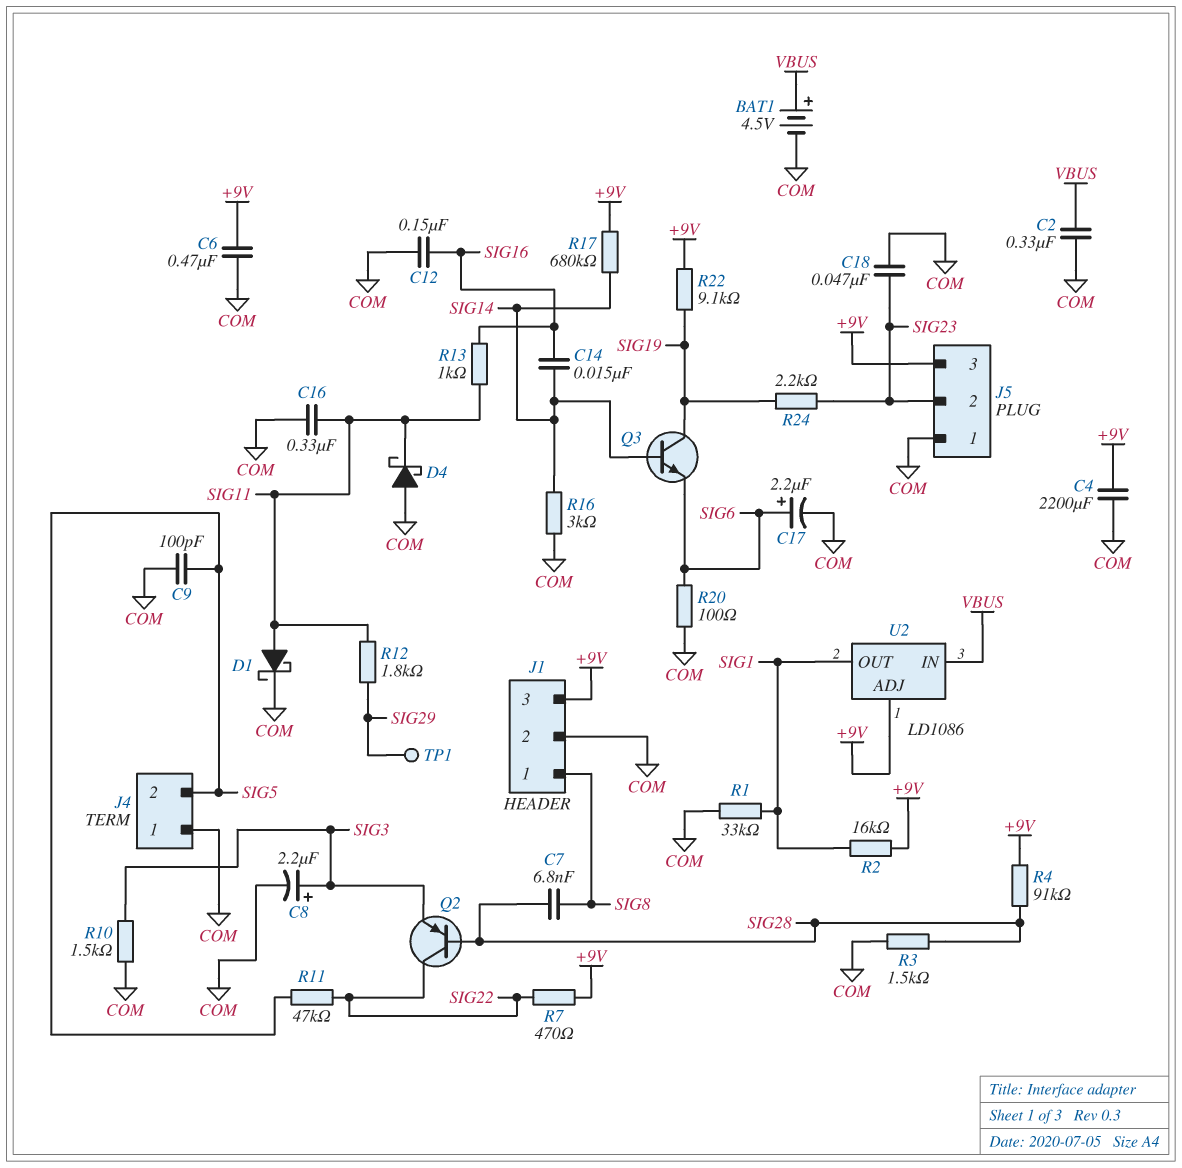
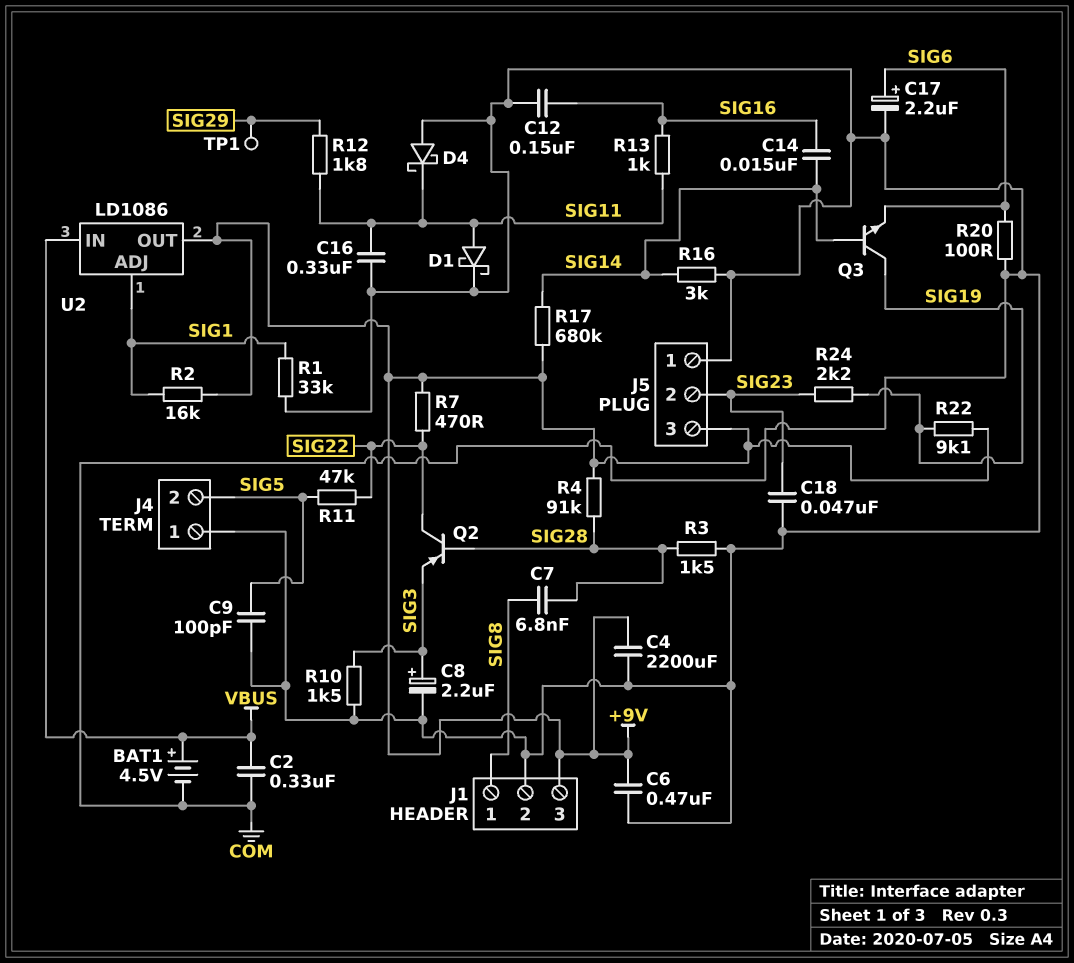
U2 pin ADJ: +9V -> SIG1
U2 pin OUT: SIG1 -> +9V

